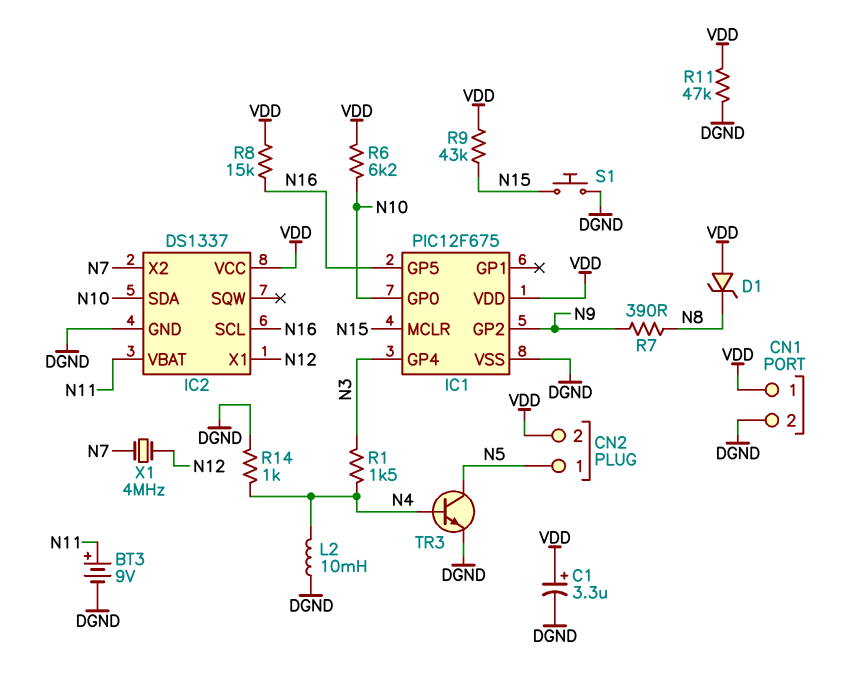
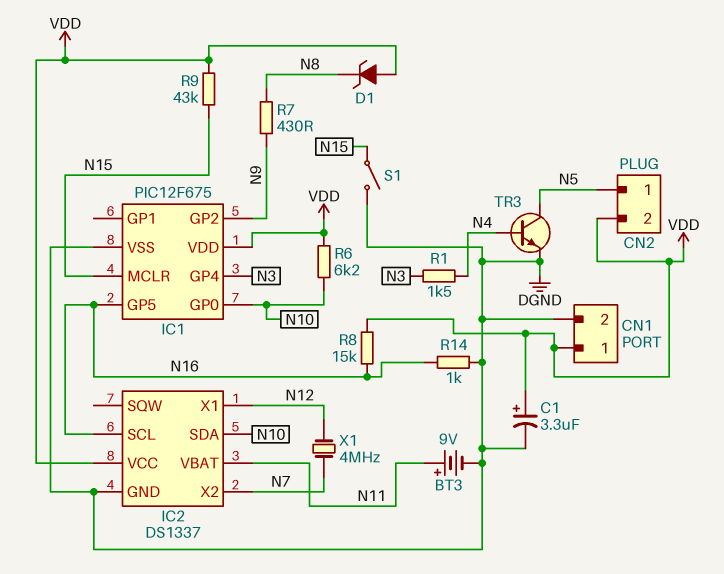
L2: 10mH (DGND, N4) -> none
R7: 390 (N8, N9) -> 430 (N8, N9)
R11: 47k (DGND, VDD) -> none
R14: 1k (DGND, N4) -> 1k (DGND, N16)
S1: button (DGND, N15) -> switch (DGND, N15)

